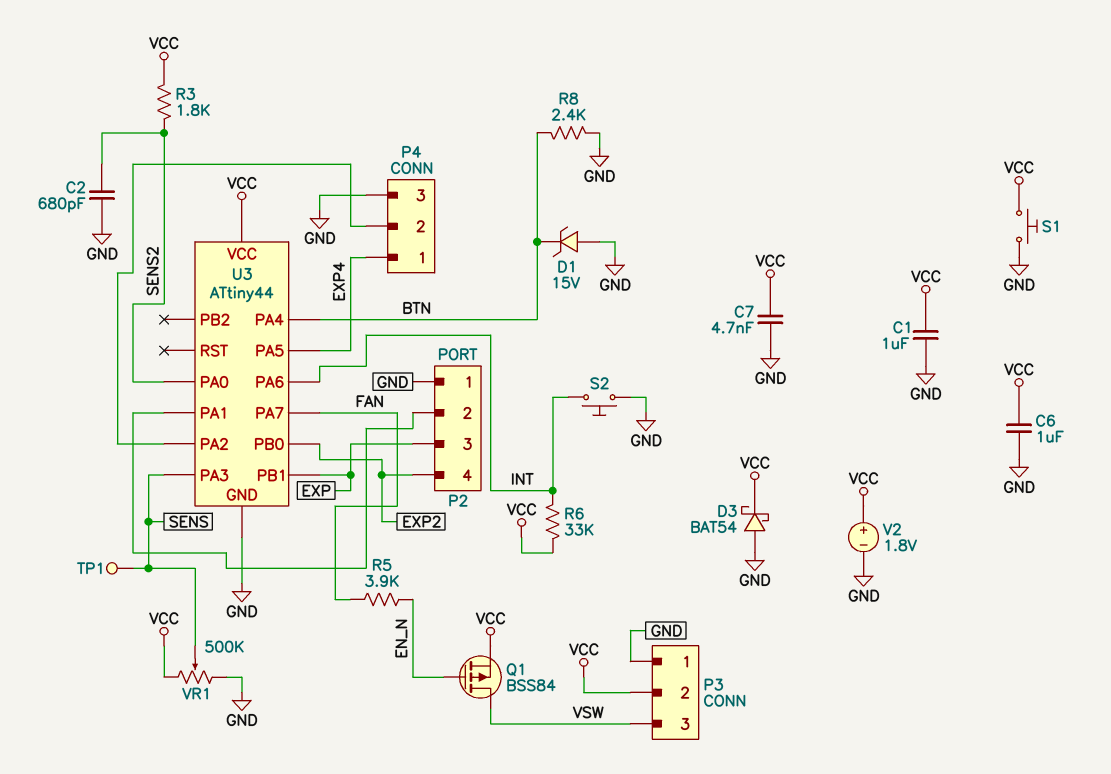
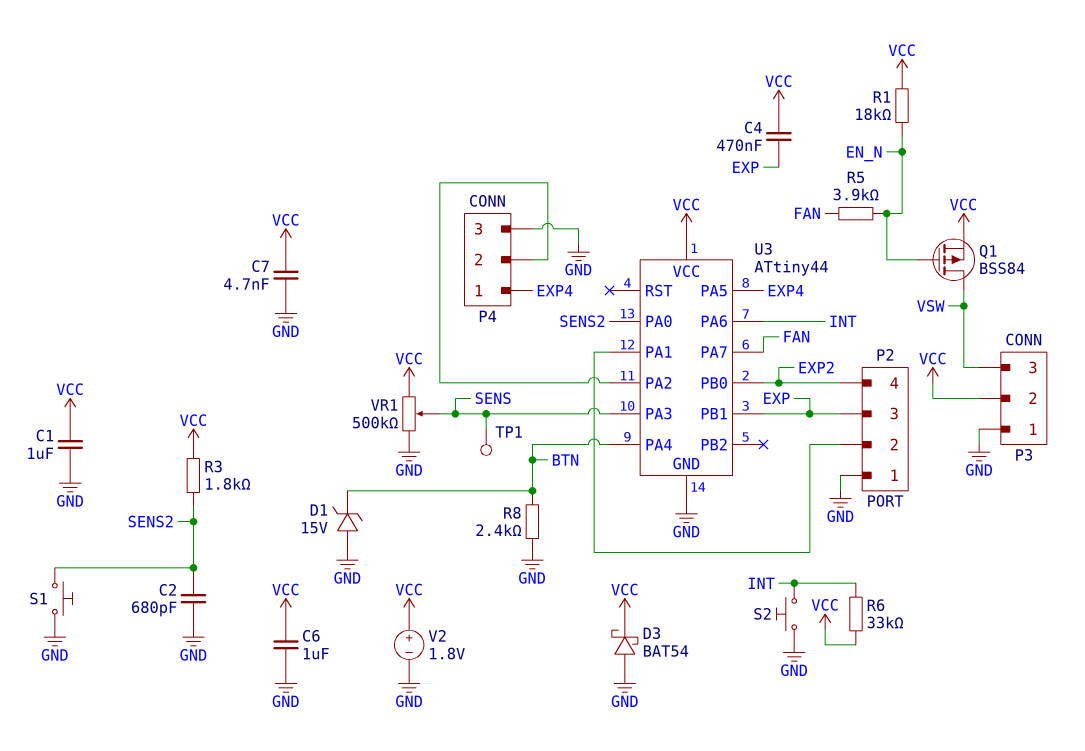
C4: none -> 470nF (EXP, VCC)
R1: none -> 18k (EN_N, VCC)
S1: button (GND, VCC) -> button (GND, SENS2)

